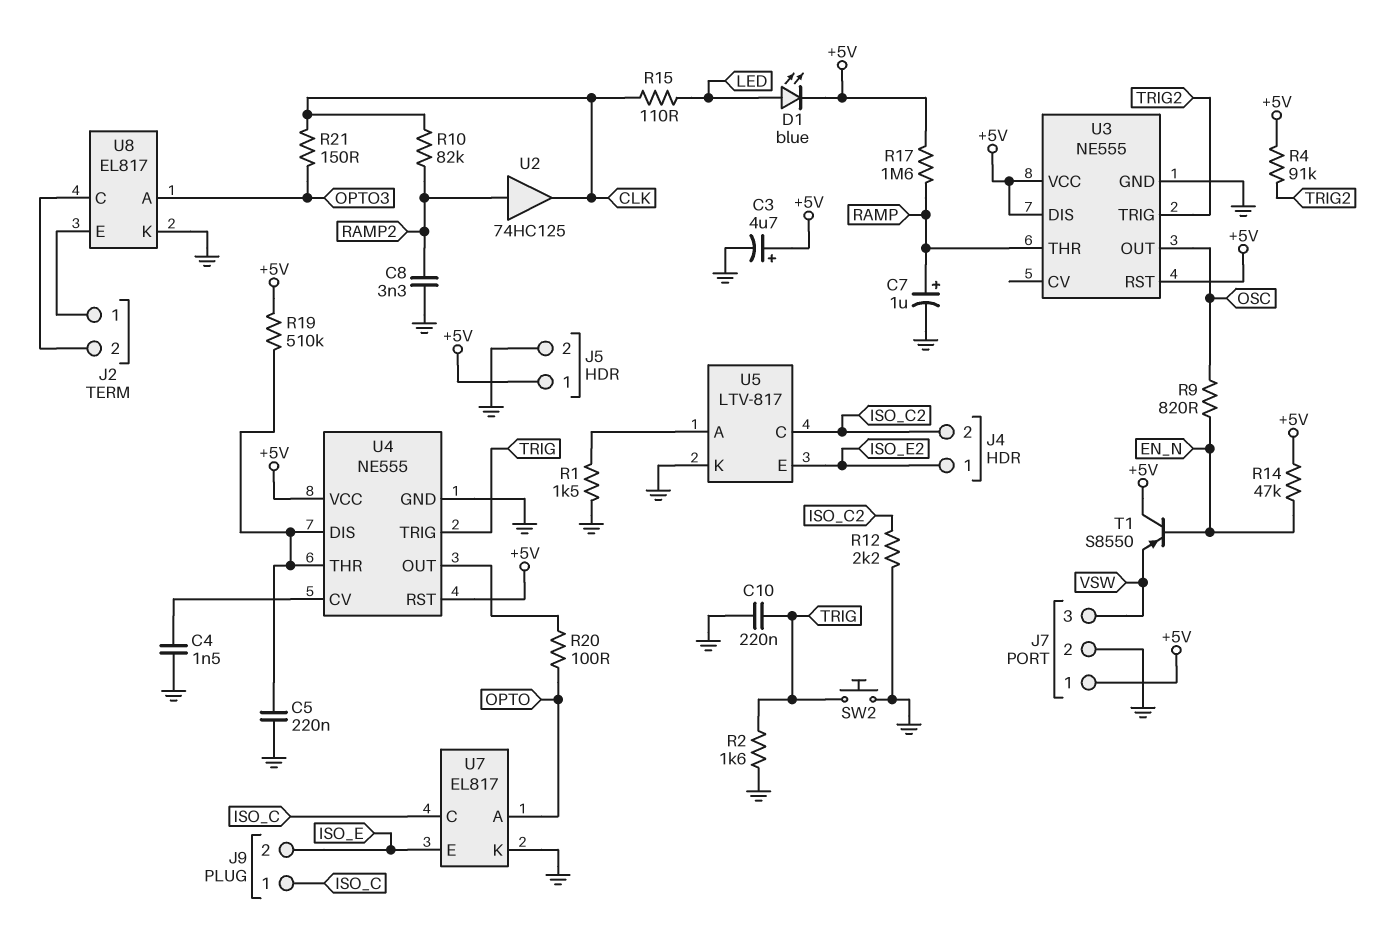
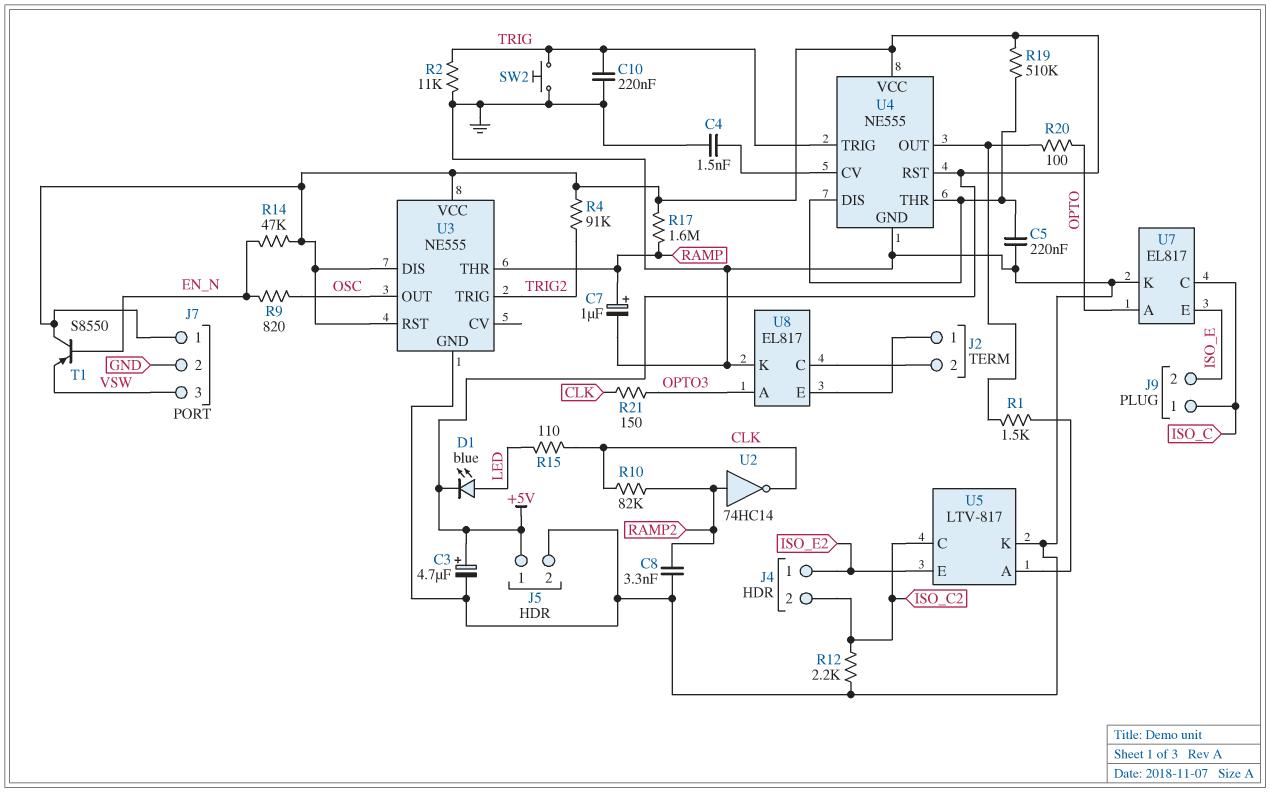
R1: 1.5k (GND, U5/A) -> 1.5k (U4/OUT, U5/A)
R2: 1.6k (GND, TRIG) -> 11k (GND, TRIG)
U2: buffer 74HC125 (in RAMP2, out CLK) -> NOT 74HC14 (in RAMP2, out CLK)

